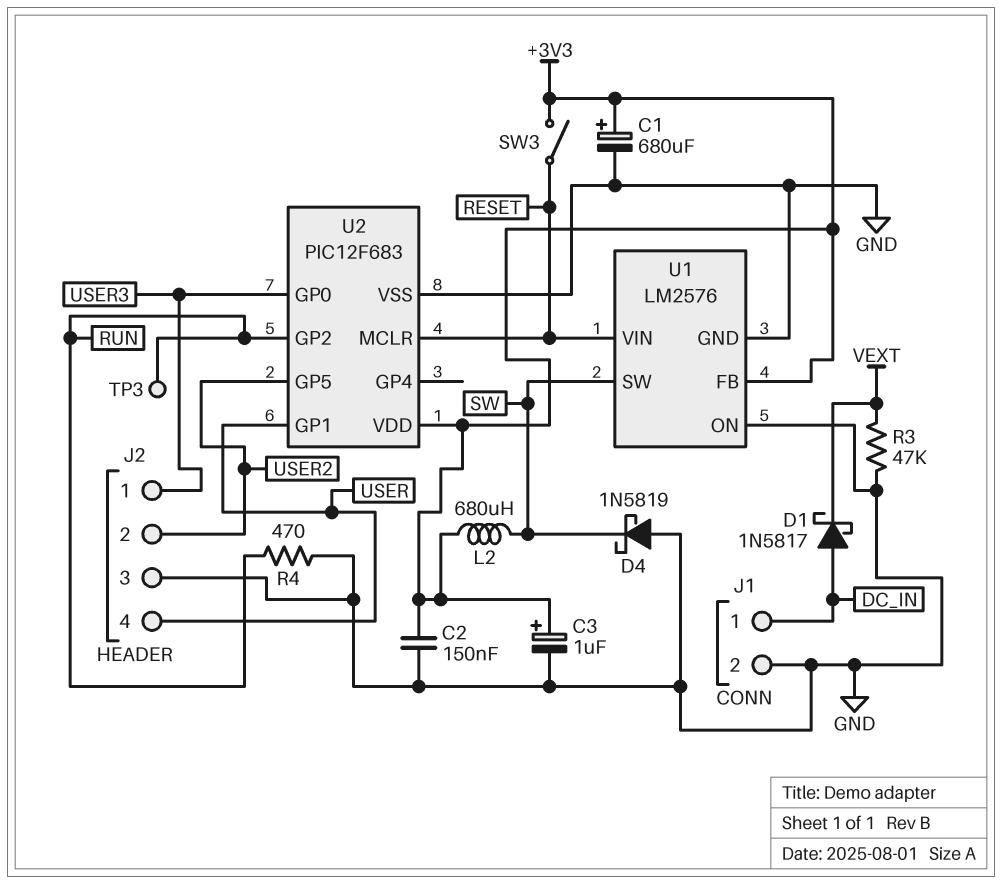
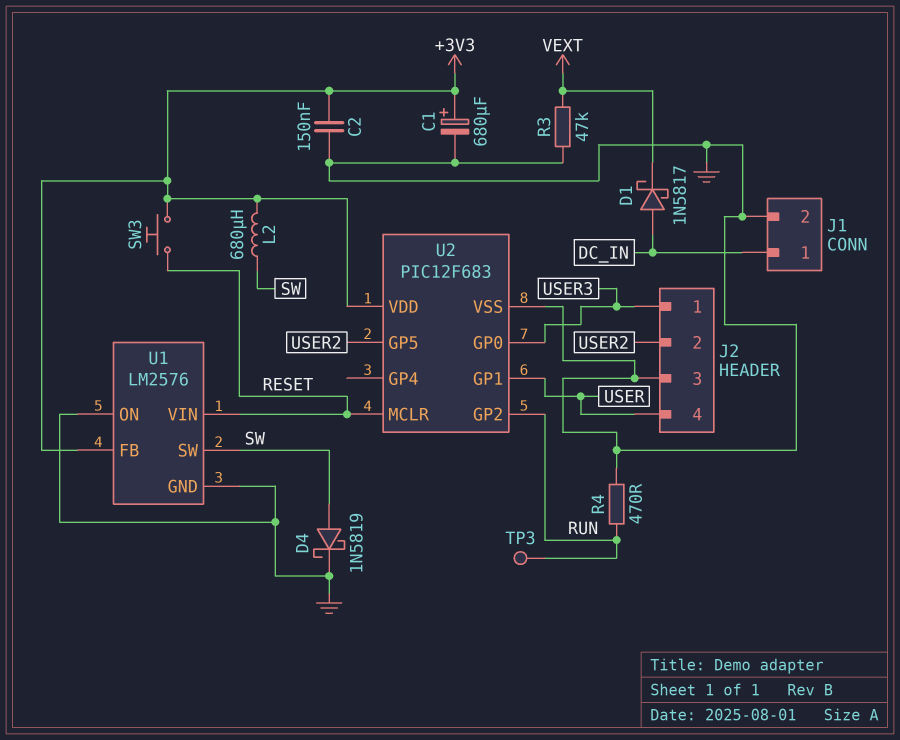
C3: 1uF (plus +3V3, minus GND) -> none
D4: schottky 1N5819 (A GND, K SW) -> schottky 1N5819 (A SW, K GND)
SW3: switch (+3V3, RESET) -> button (+3V3, RESET)

